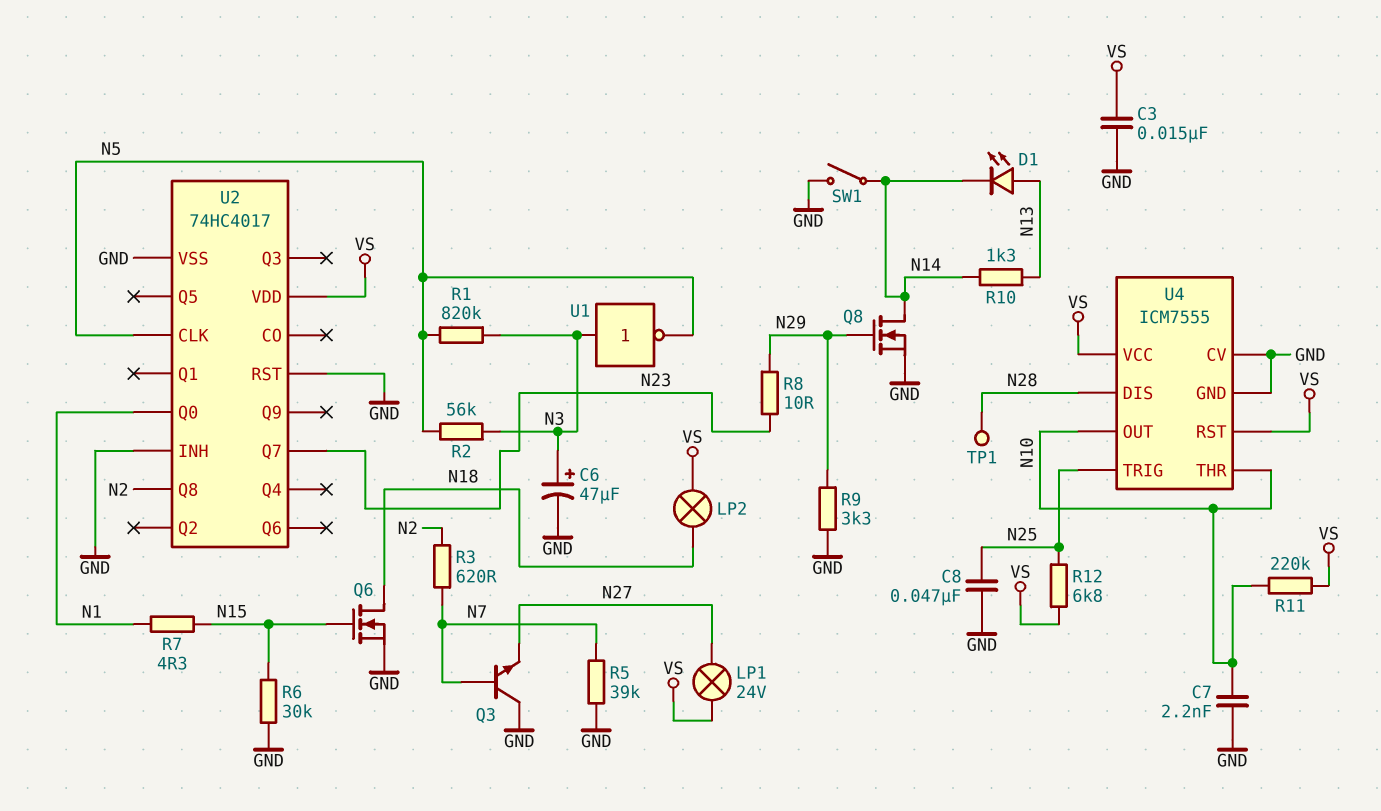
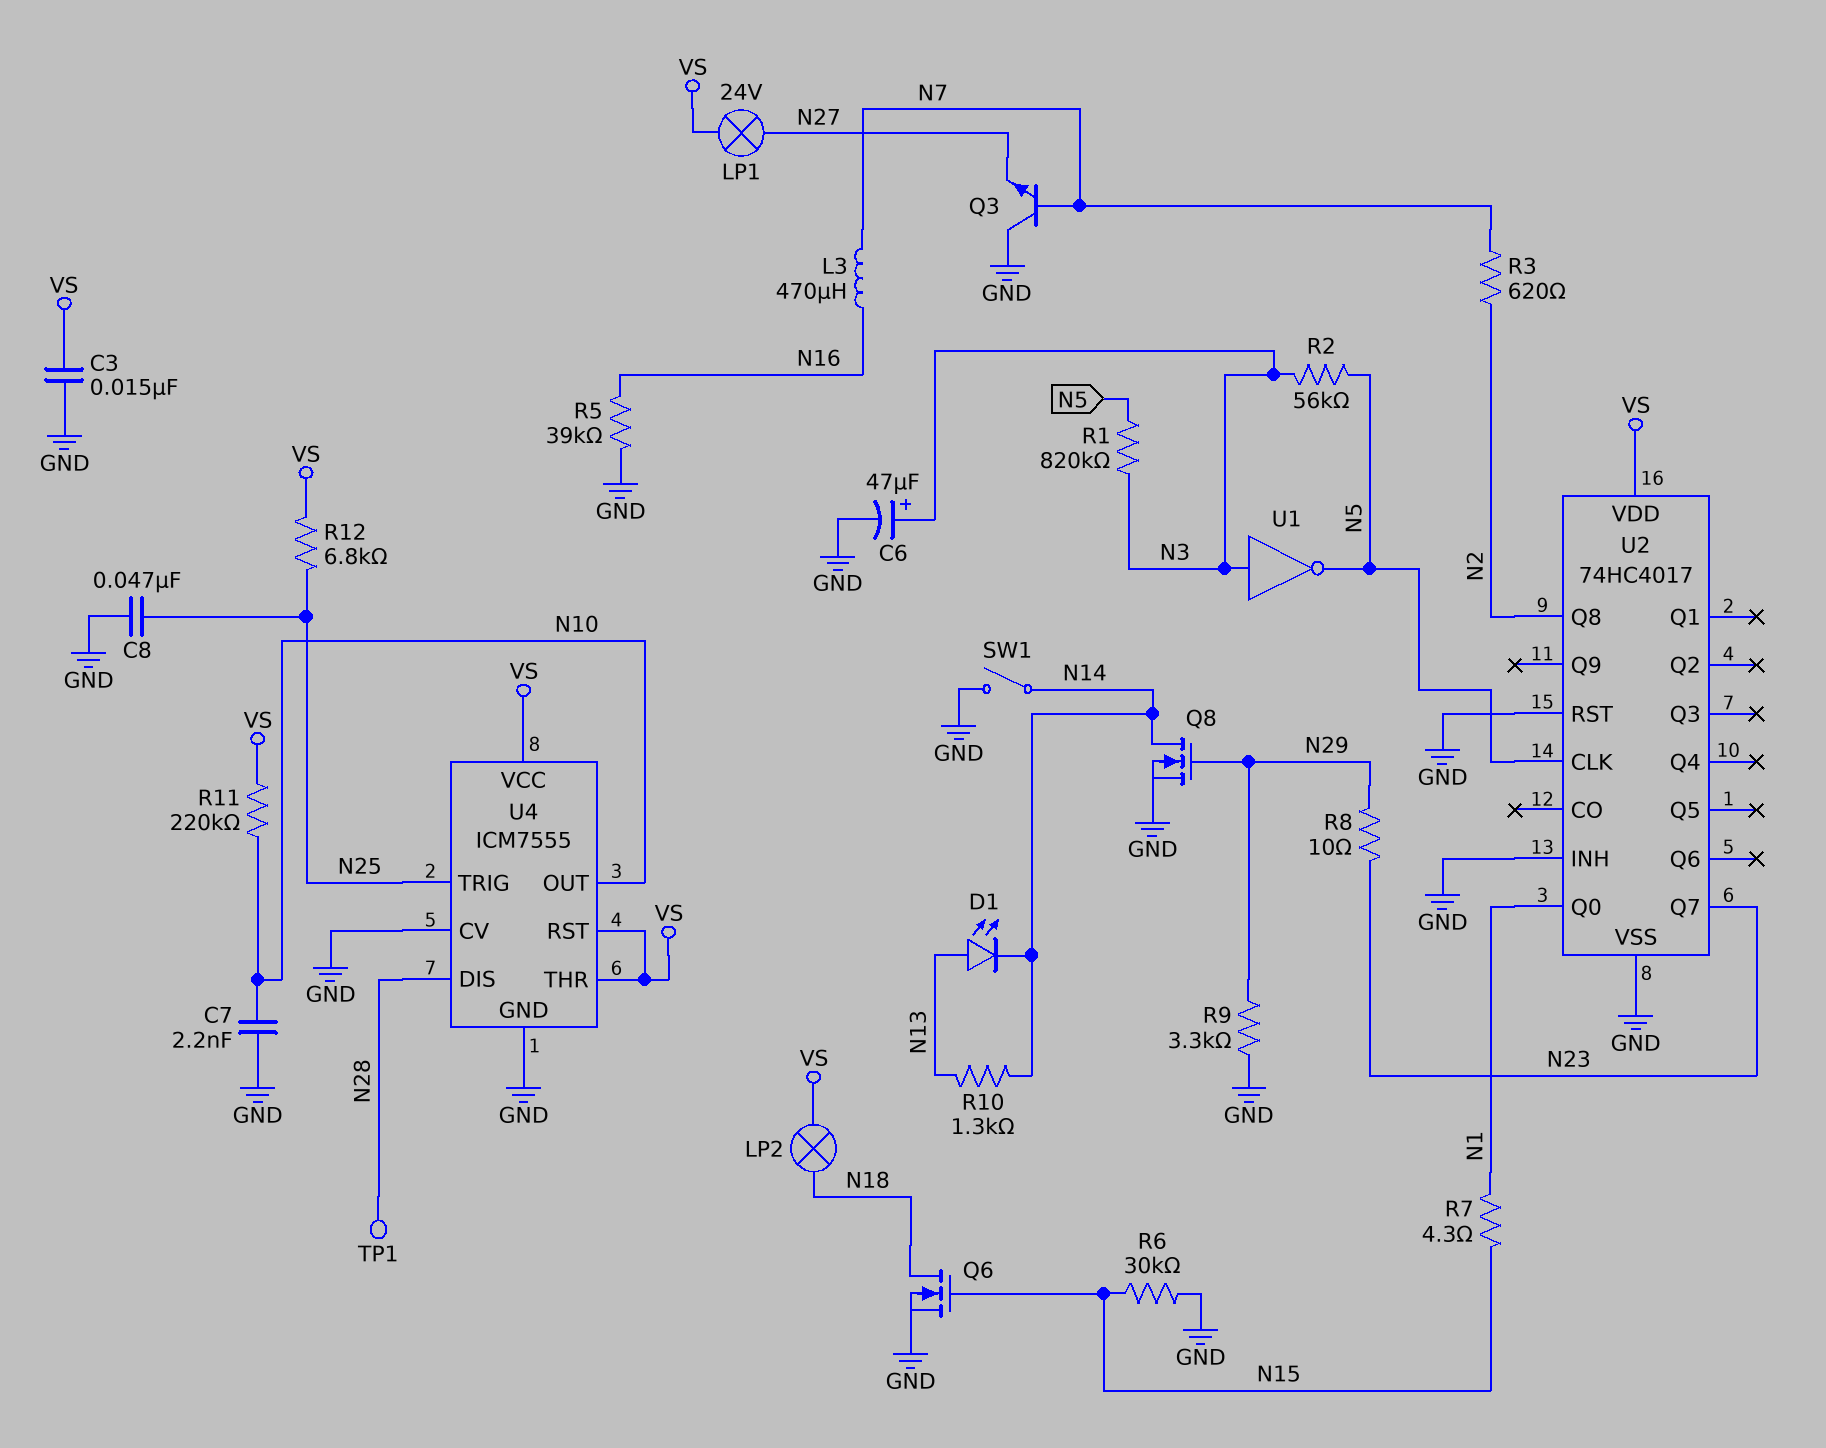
L3: none -> 470uH (N7, N16)
R5: 39k (GND, N7) -> 39k (GND, N16)
U4 pin THR: N10 -> VS

